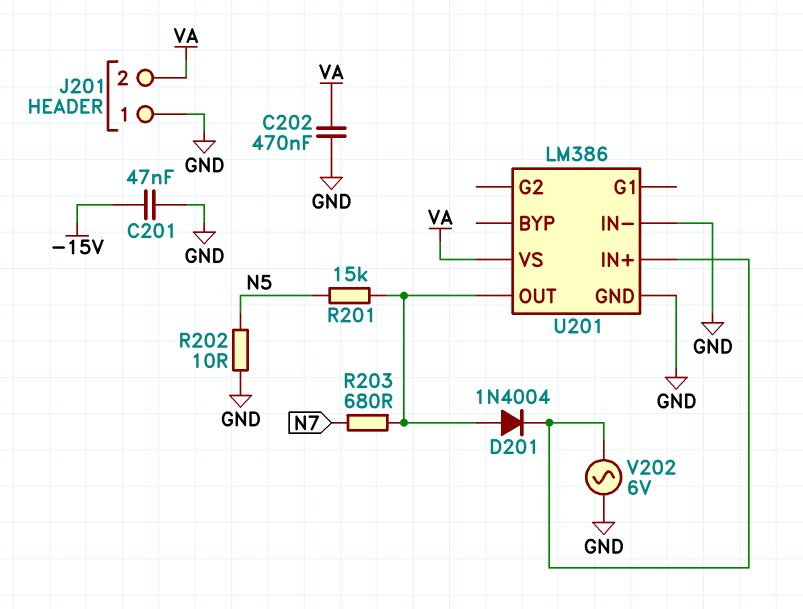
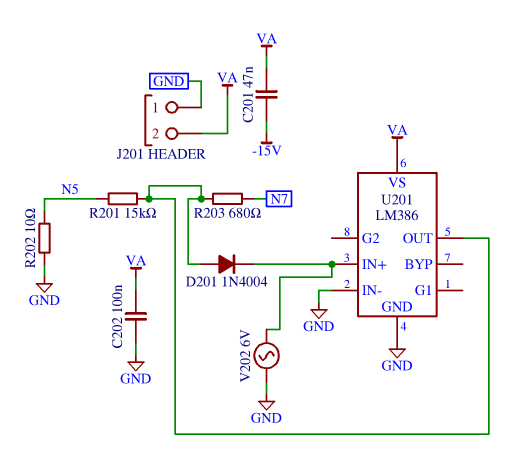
C201: 47nF (-15V, GND) -> 47nF (-15V, VA)
C202: 470nF (GND, VA) -> 100nF (GND, VA)

